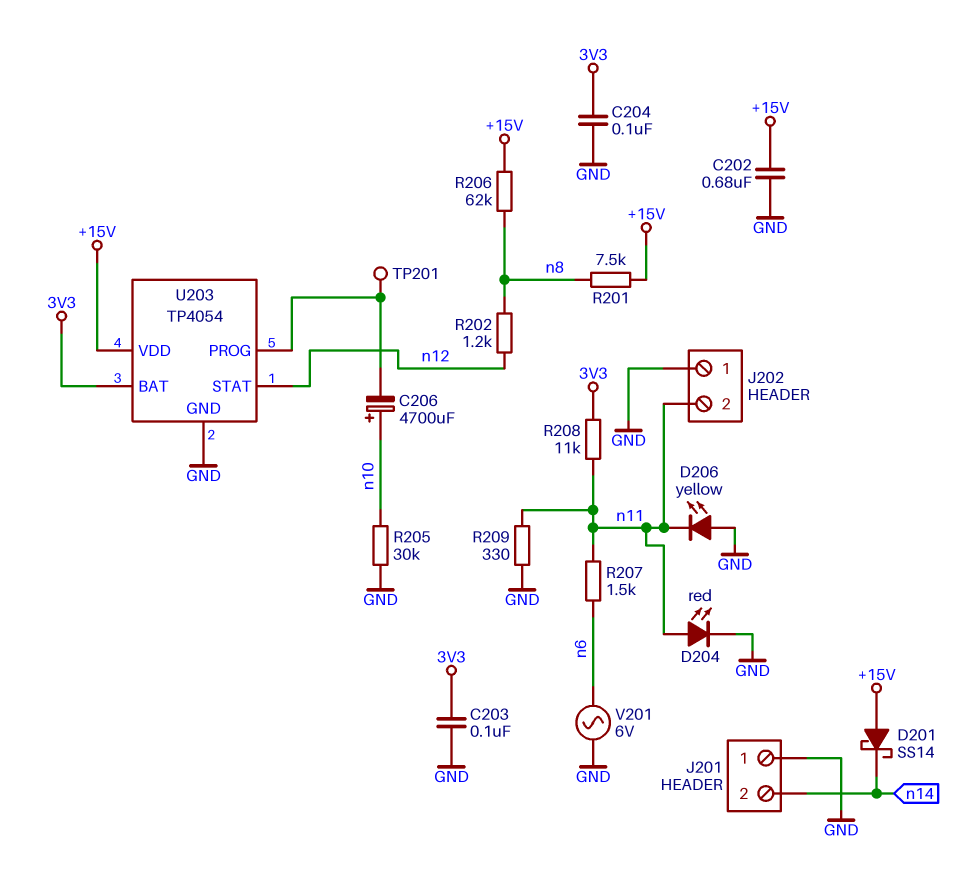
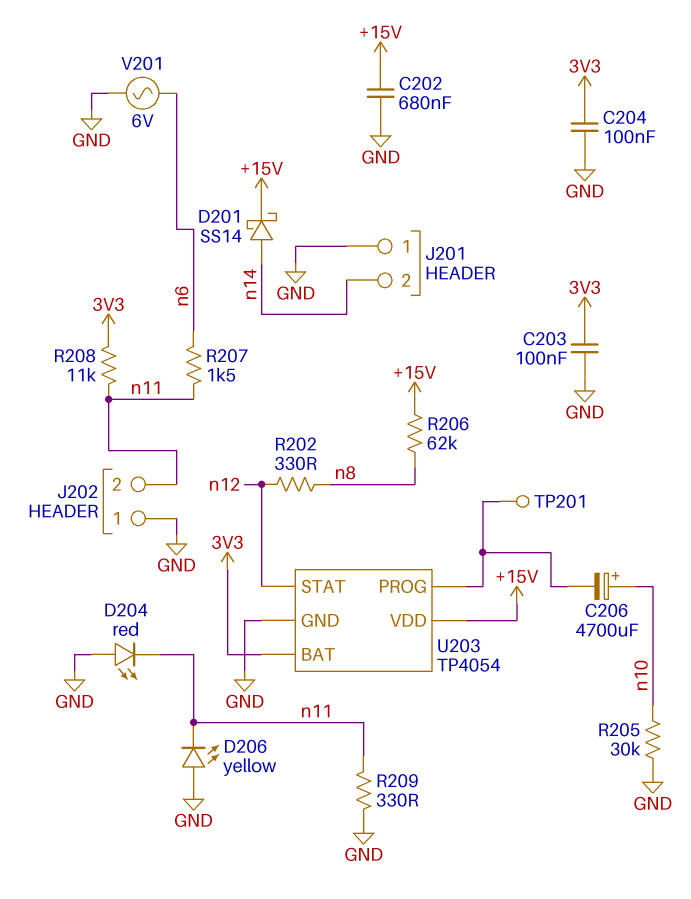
D201: schottky SS14 (A +15V, K n14) -> schottky SS14 (A n14, K +15V)
D204: LED red (A n11, K GND) -> LED red (A GND, K n11)
R201: 7.5k (+15V, n8) -> none
R202: 1.2k (n8, n12) -> 330 (n8, n12)

